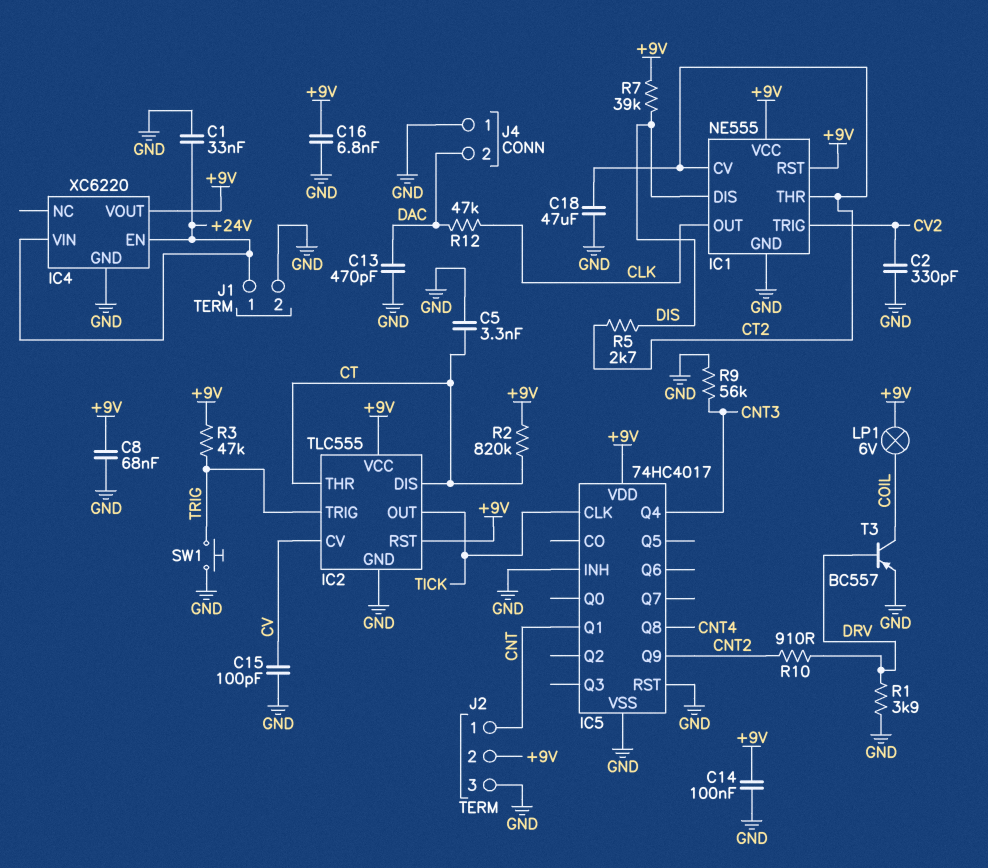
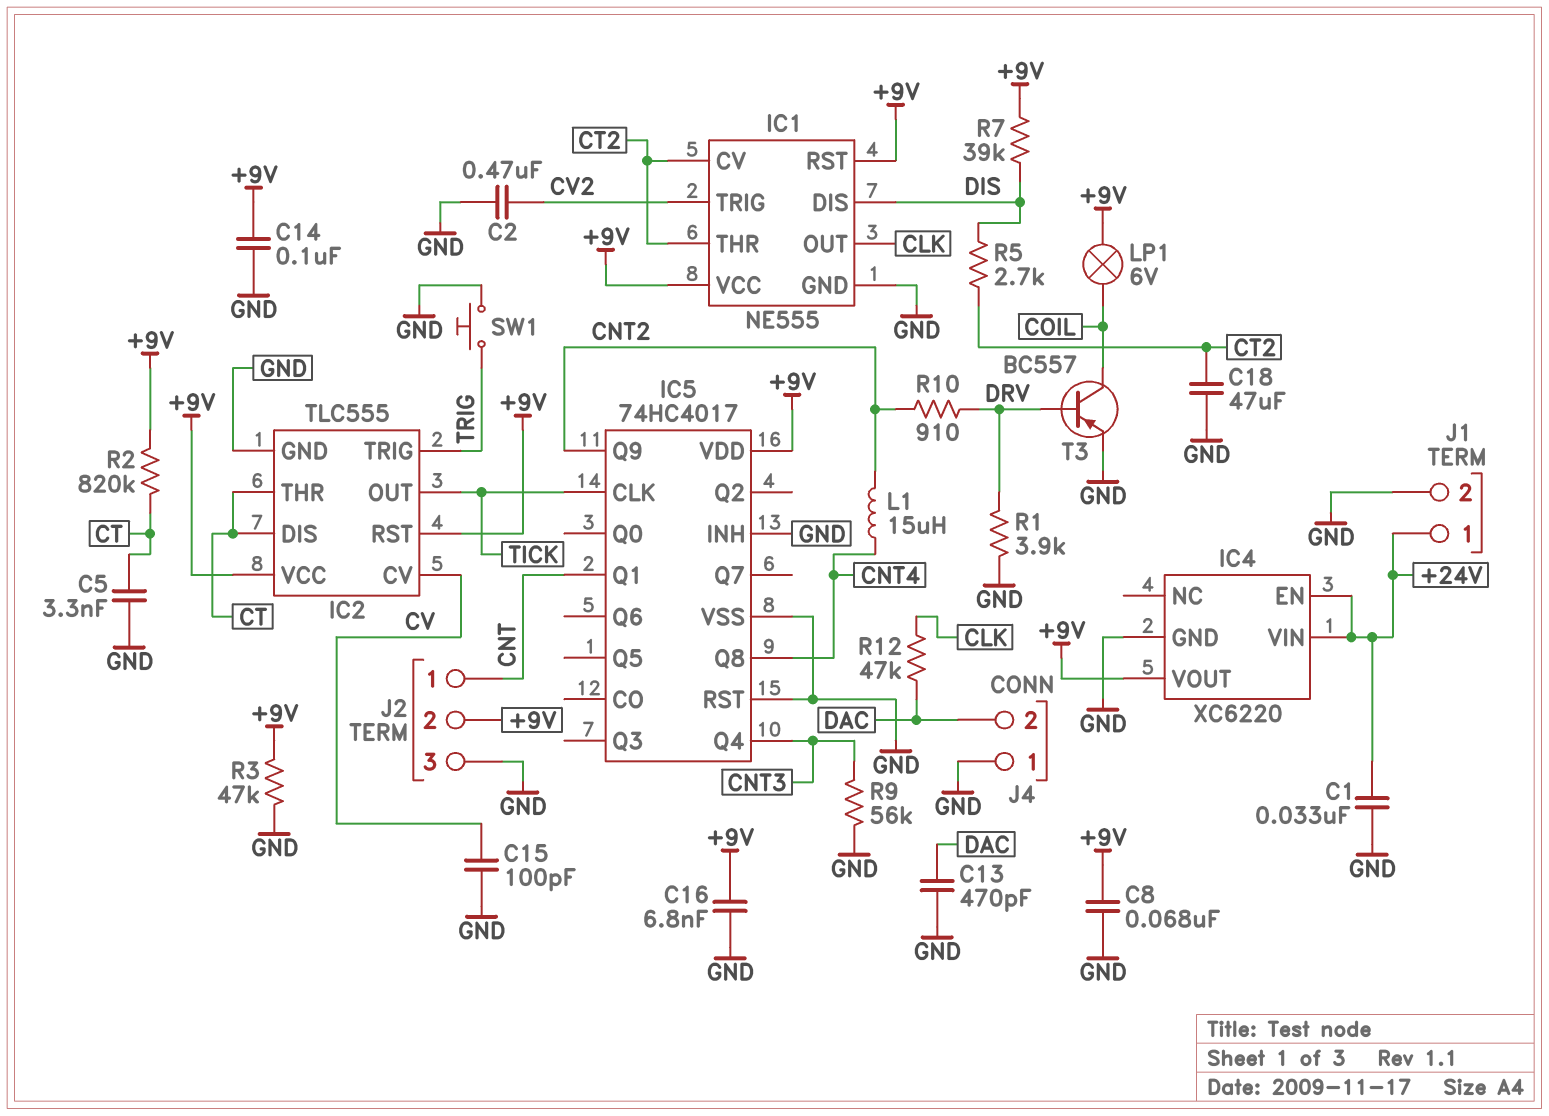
C2: 330pF (CV2, GND) -> 470nF (CV2, GND)
L1: none -> 15uH (CNT2, CNT4)
R3: 47k (+9V, TRIG) -> 47k (+9V, GND)

